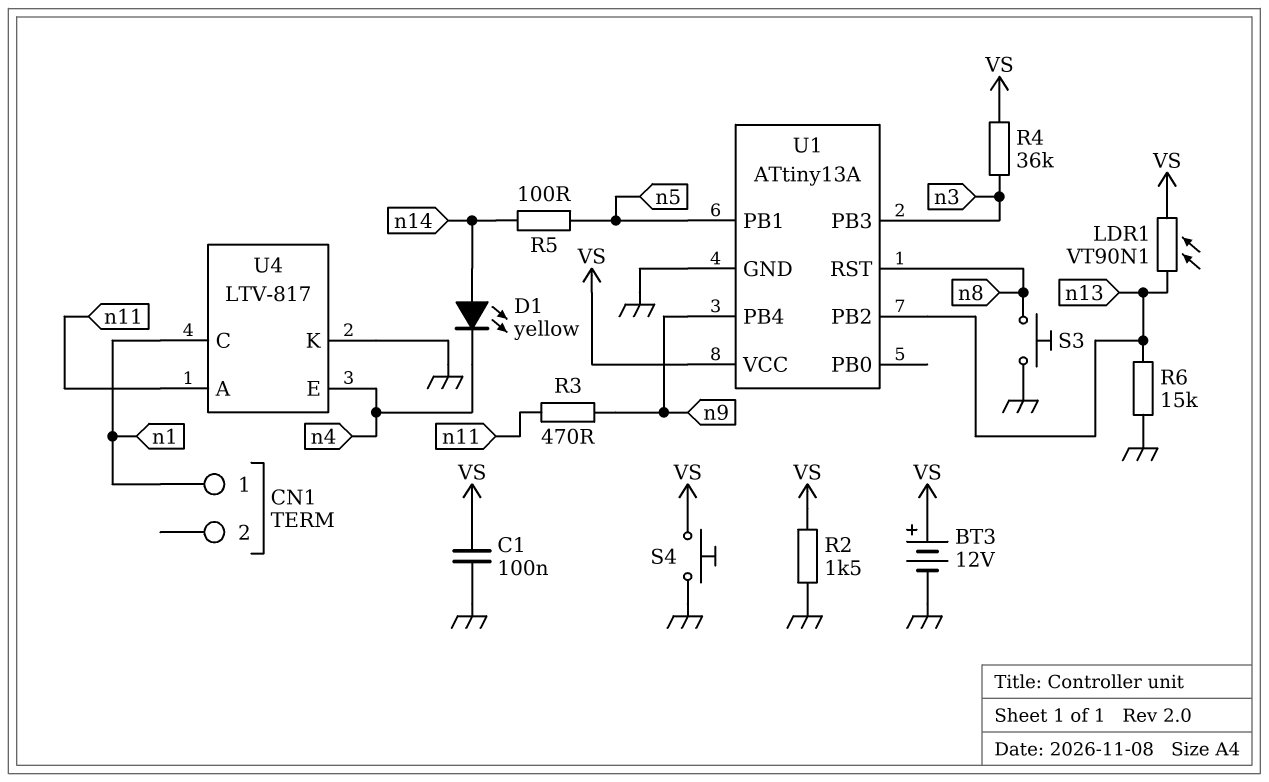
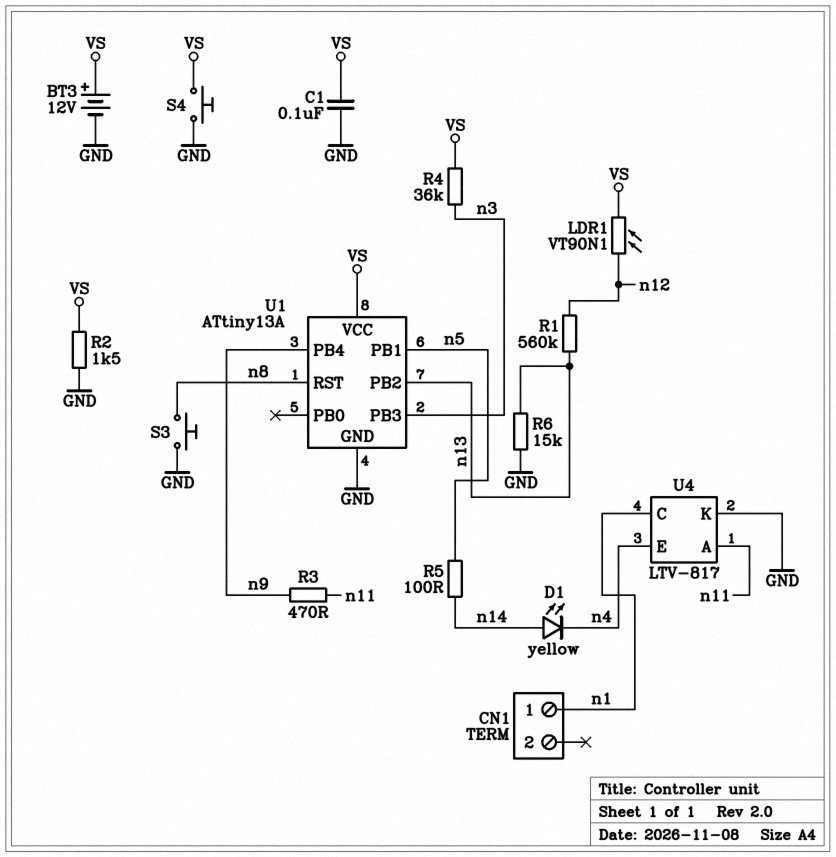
LDR1: VT90N1 (VS, n13) -> VT90N1 (VS, n12)
R1: none -> 560k (n12, n13)

